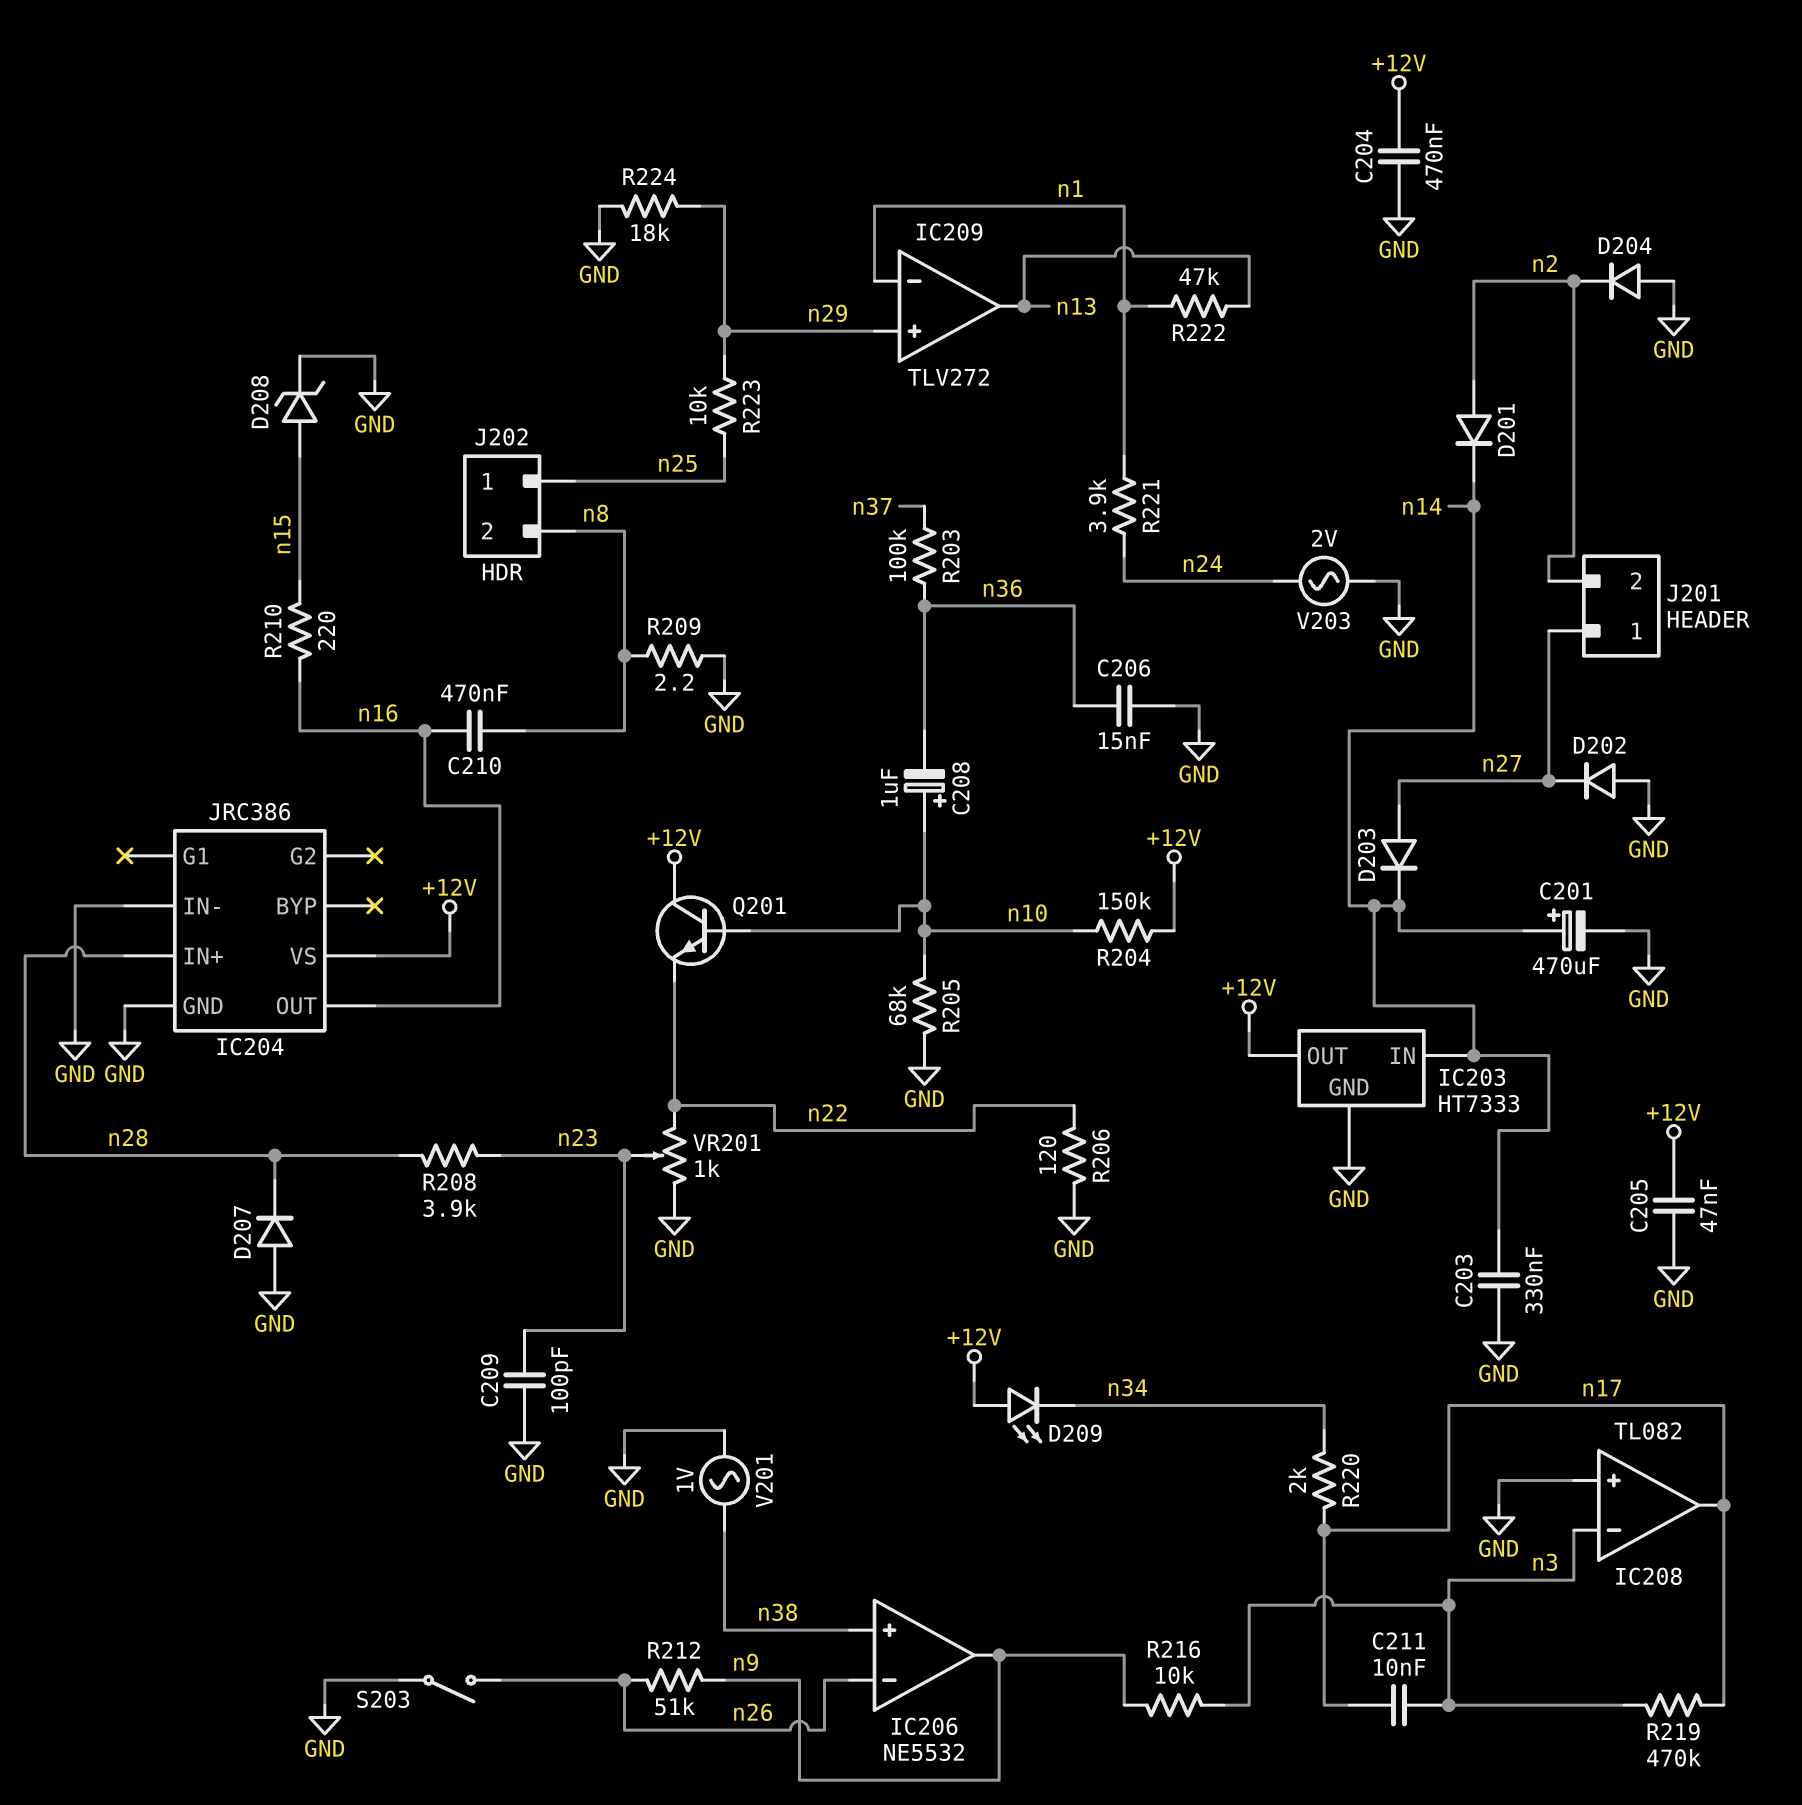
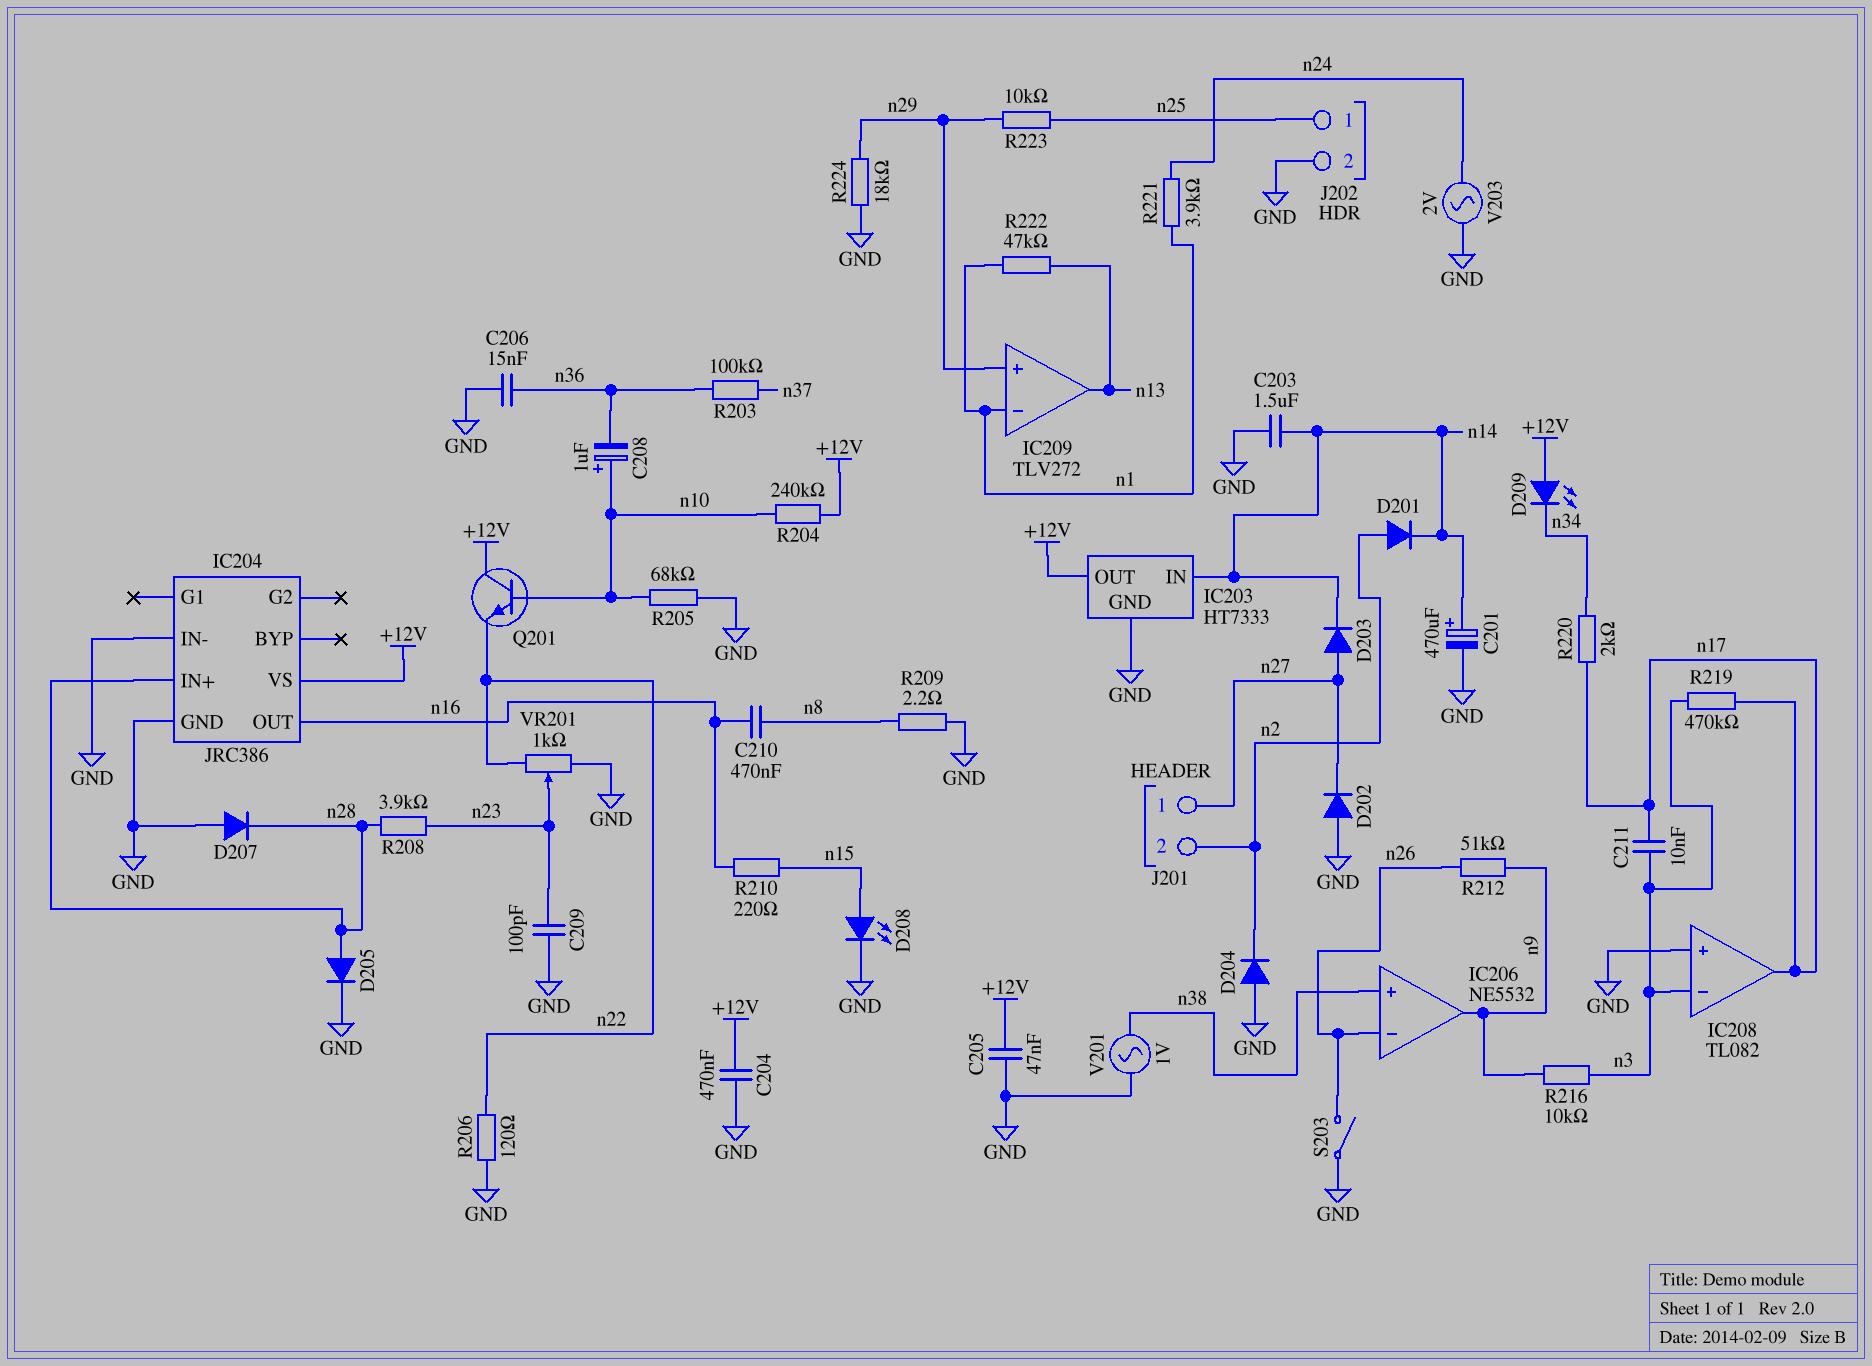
C203: 330nF (GND, n14) -> 1.5uF (GND, n14)
D205: none -> diode (A n28, K GND)
D208: zener (A n15, K GND) -> LED (A n15, K GND)
J202 pin 2: n8 -> GND
R204: 150k (+12V, n10) -> 240k (+12V, n10)

